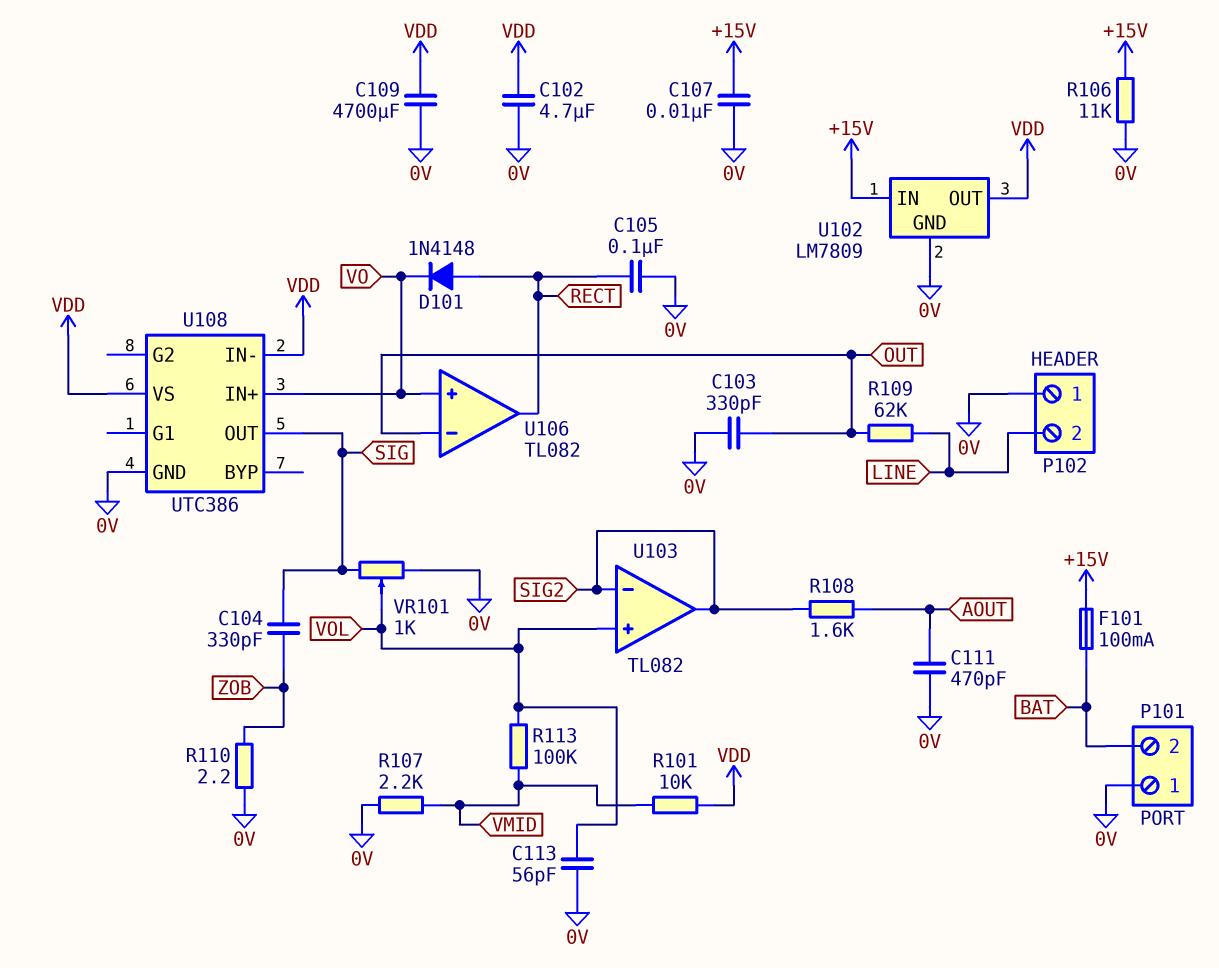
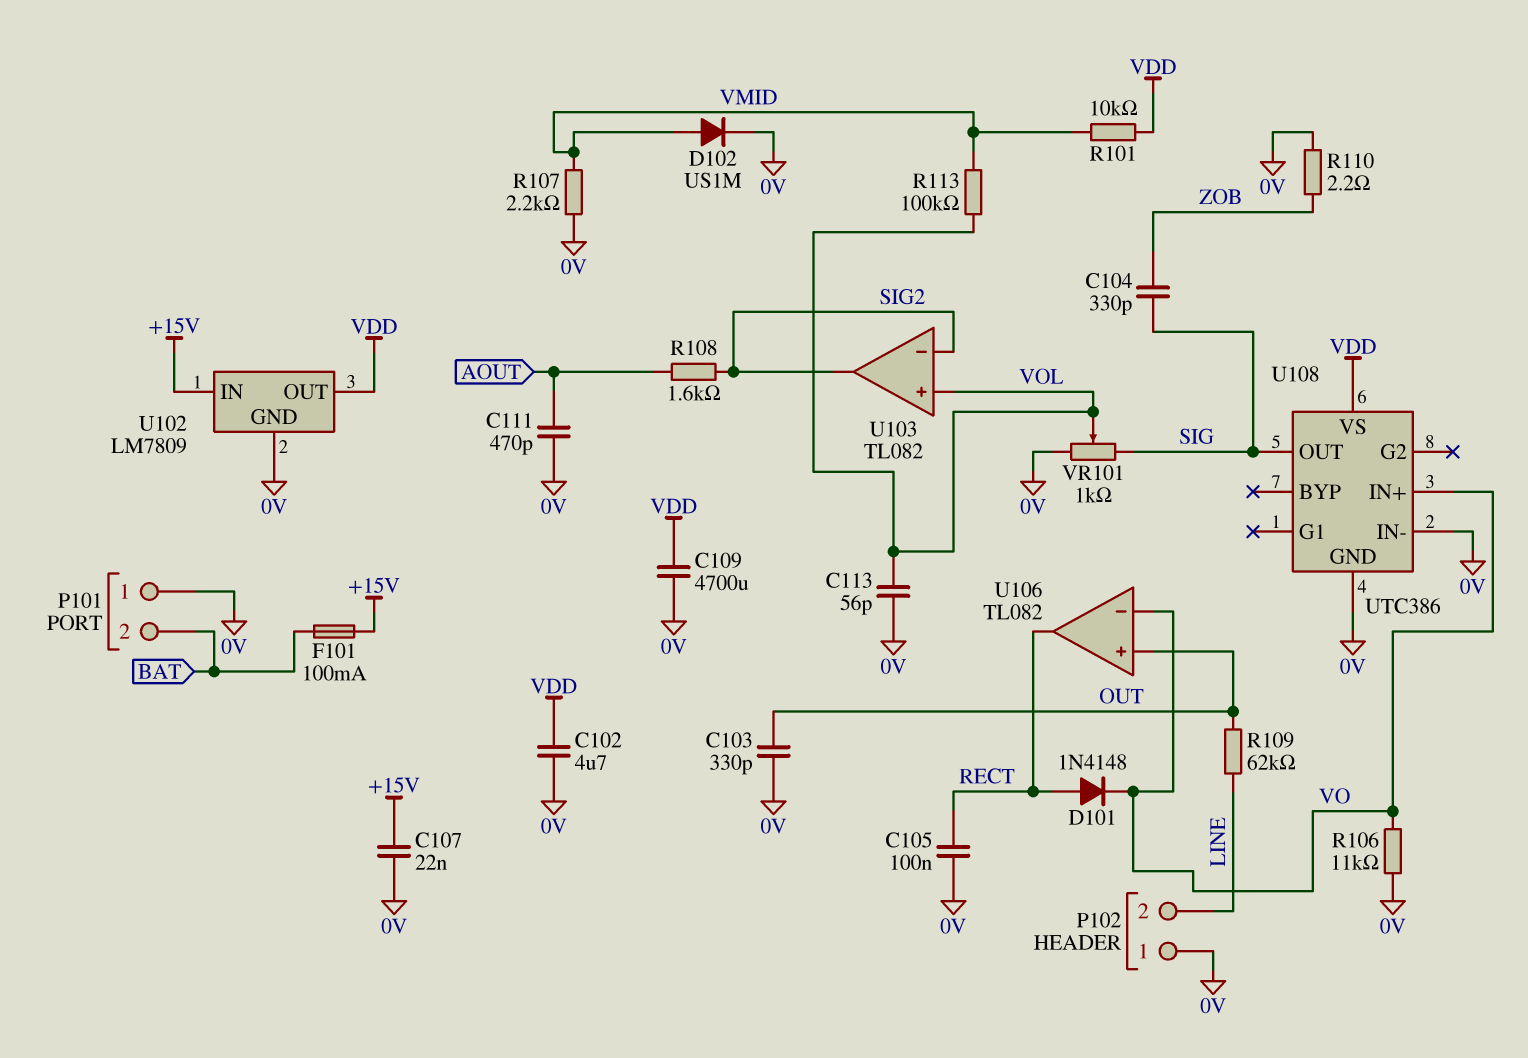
C107: 10nF (+15V, 0V) -> 22nF (+15V, 0V)
D102: none -> diode US1M (A VMID, K 0V)
R106: 11k (+15V, 0V) -> 11k (0V, VO)
U106 pin in+: VO -> OUT
U106 pin in-: OUT -> VO
U108 pin IN-: VDD -> 0V

